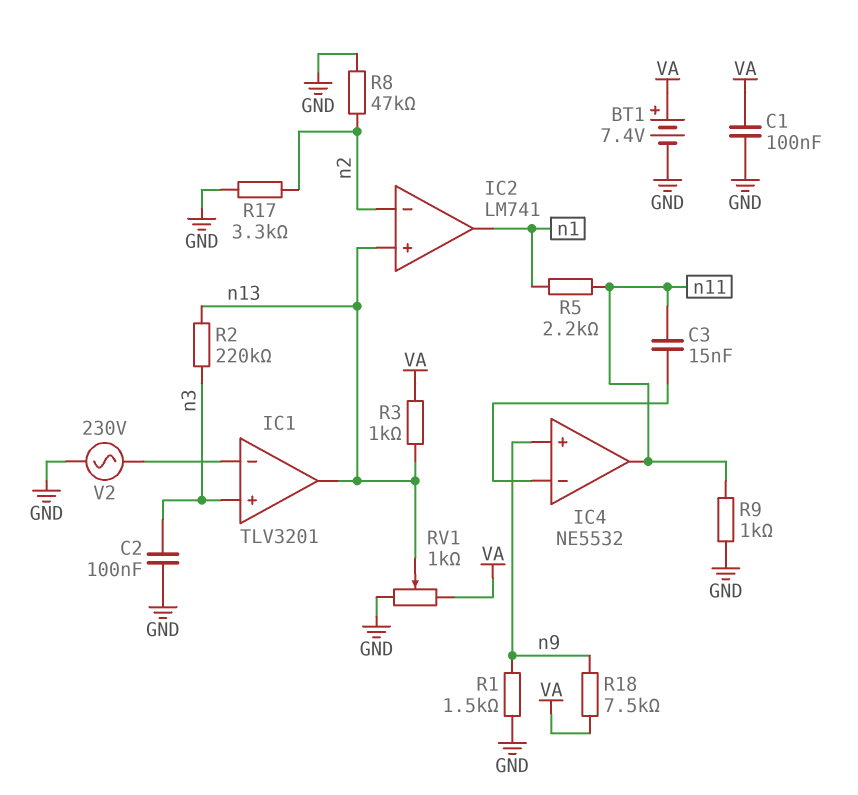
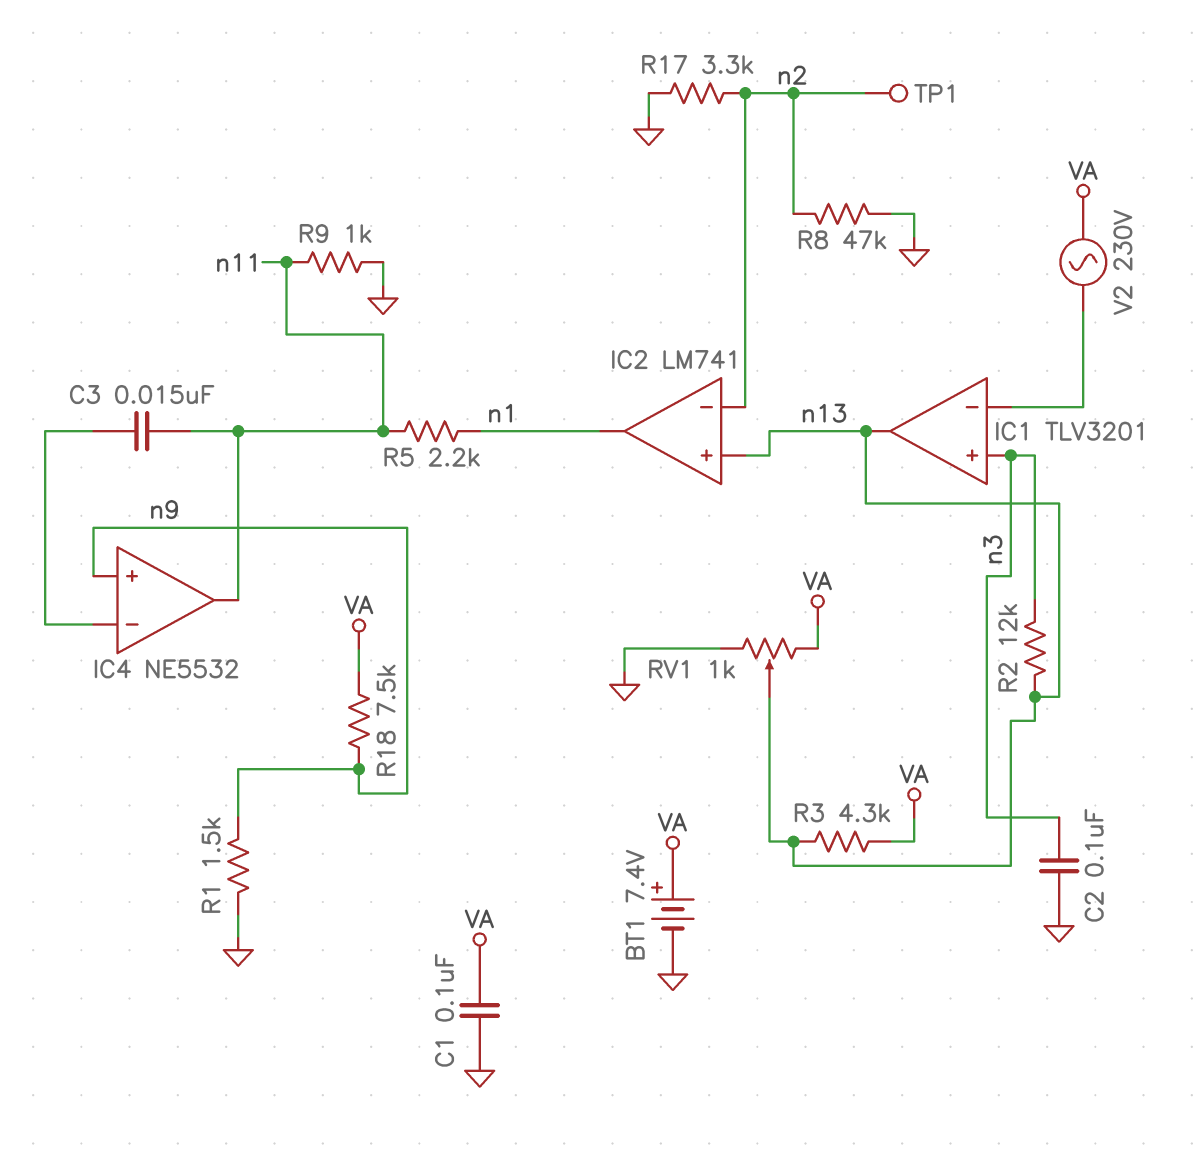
R2: 220k (n3, n13) -> 12k (n3, n13)
R3: 1k (VA, n13) -> 4.3k (VA, n13)
TP1: none -> test point (n2)
V2: AC 230V (GND, IC1/in-) -> AC 230V (IC1/in-, VA)

